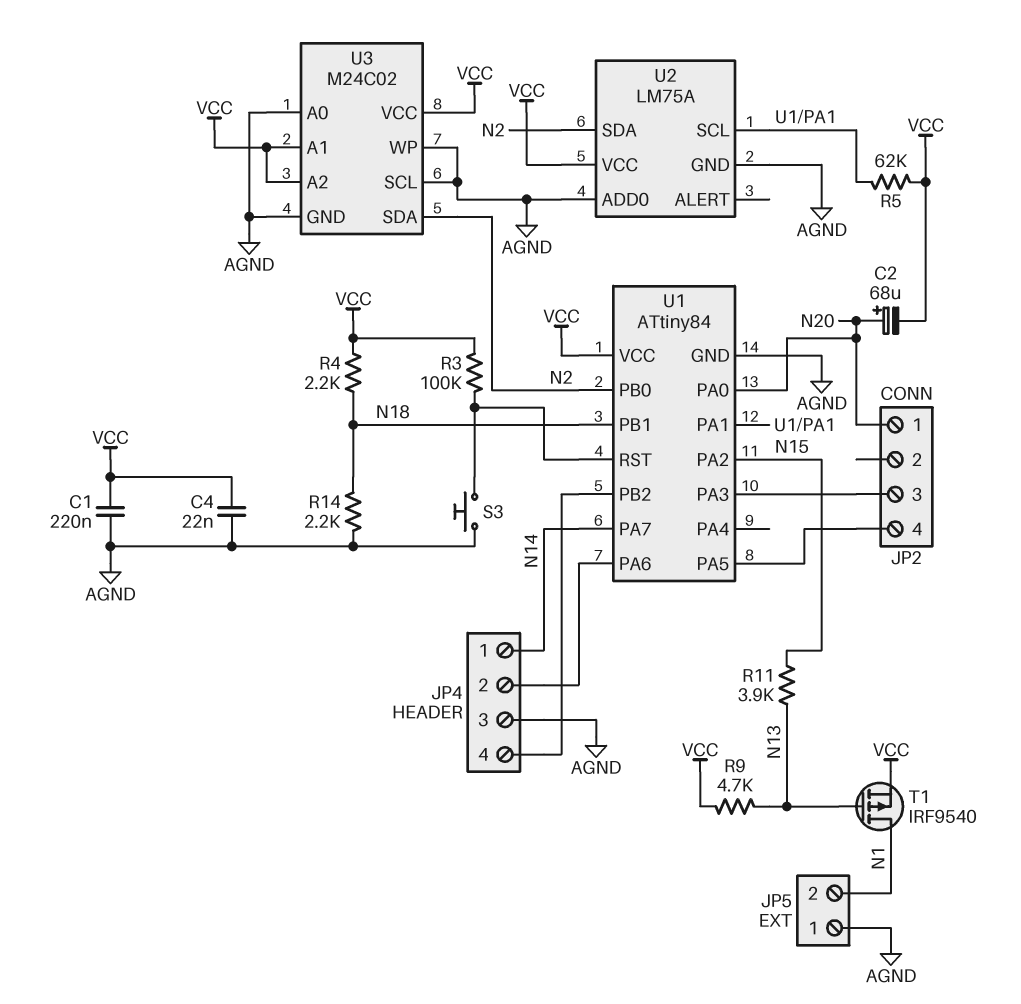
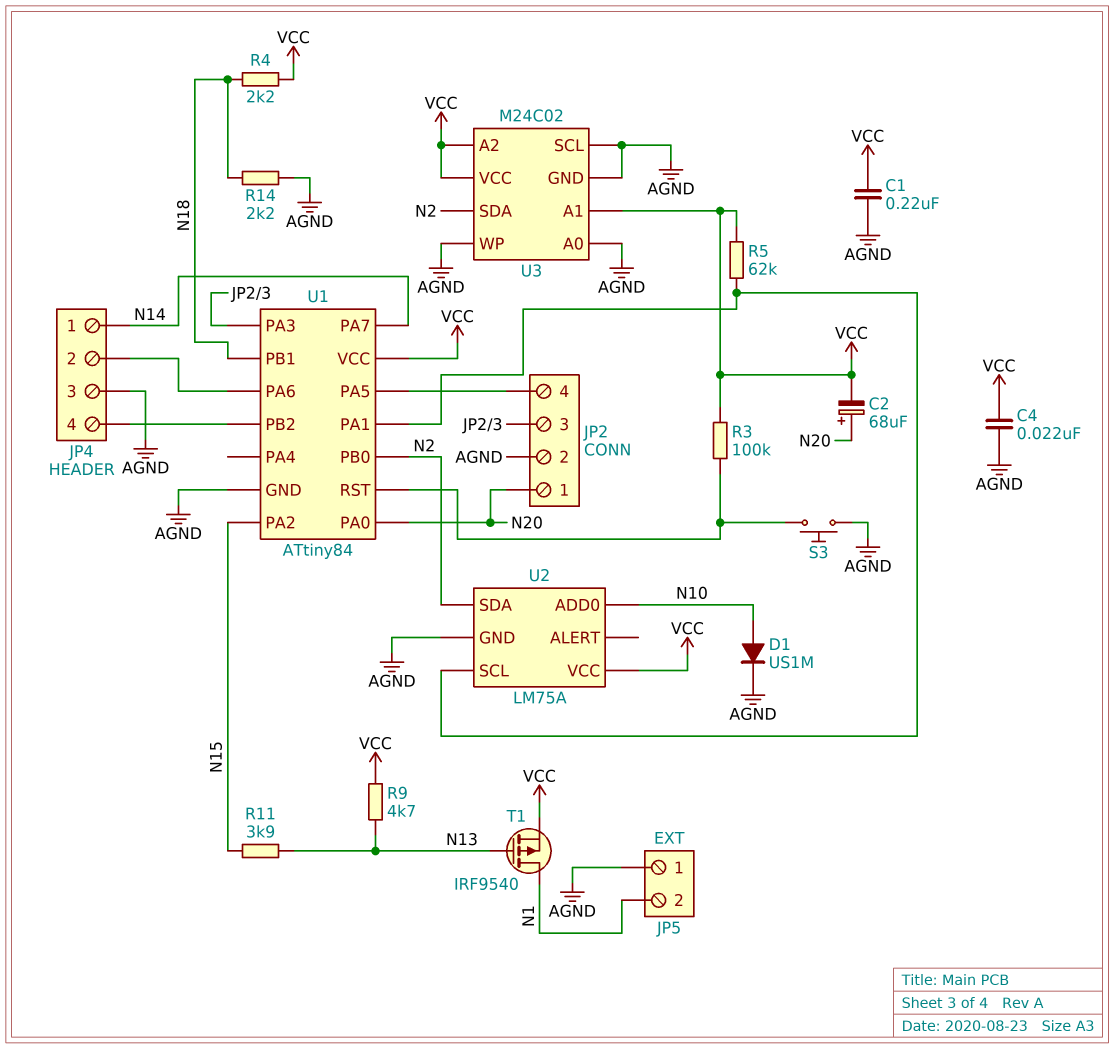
D1: none -> diode US1M (A N10, K AGND)
JP2 pin 2: none -> AGND
U2 pin ADD0: AGND -> N10

